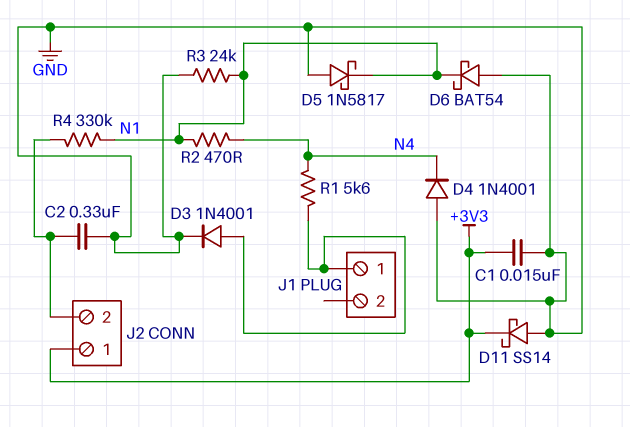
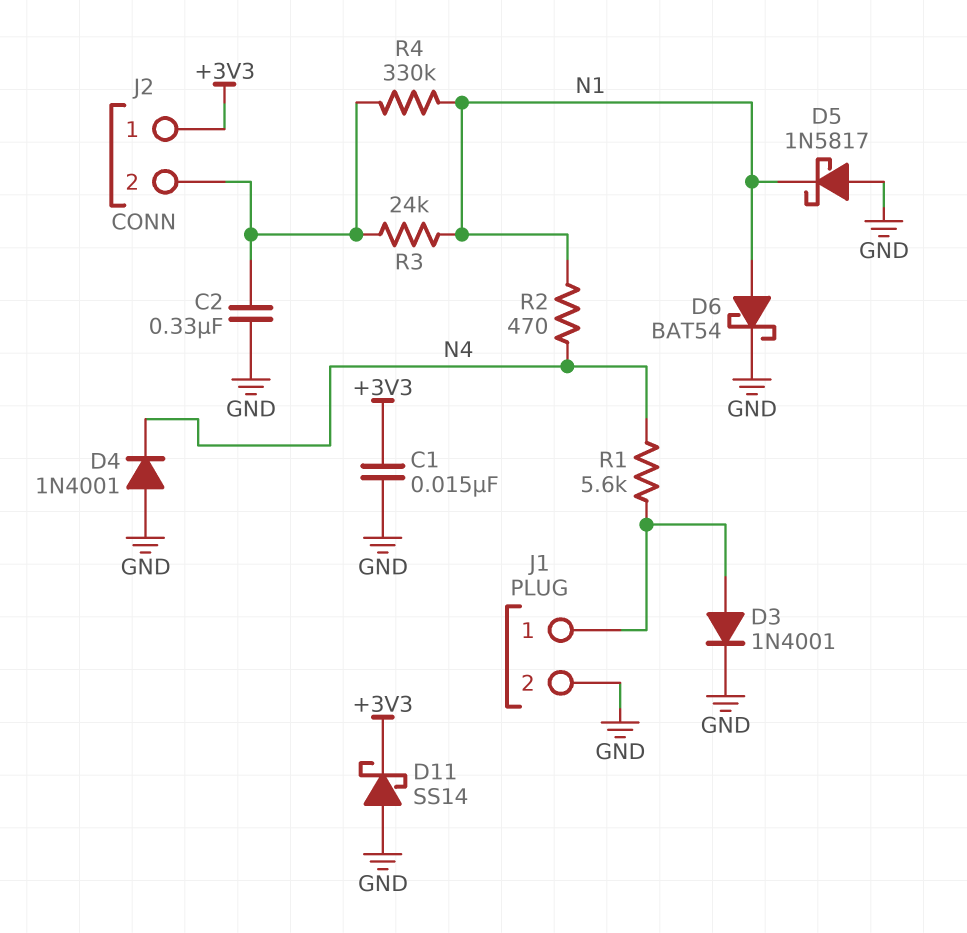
D6: schottky BAT54 (A GND, K N1) -> schottky BAT54 (A N1, K GND)
J1 pin 2: none -> GND
R3: 24k (GND, N1) -> 24k (J2/2, N1)

